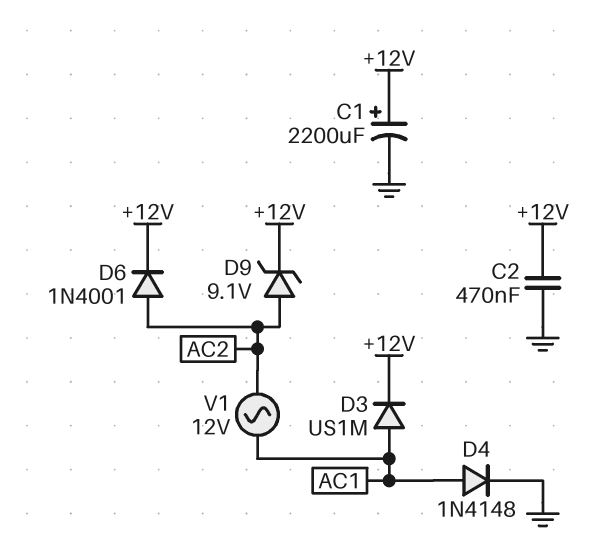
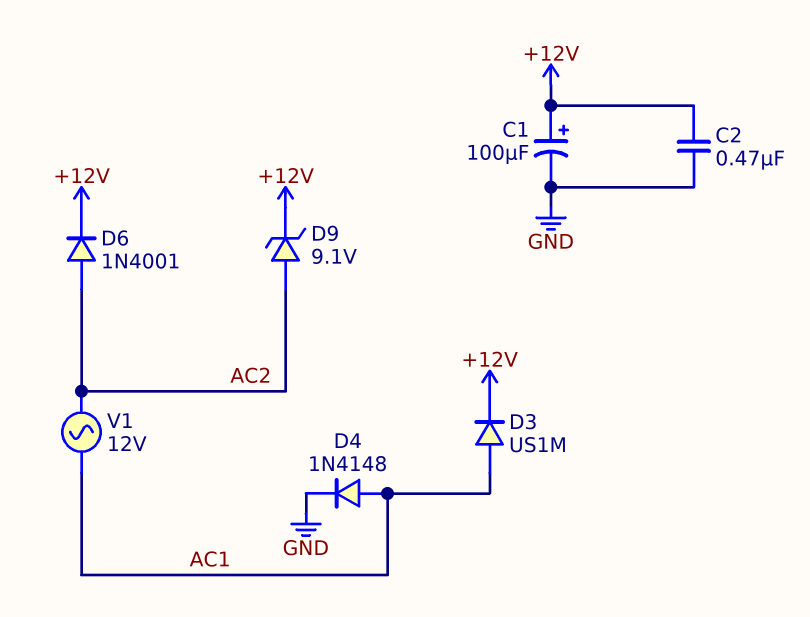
C1: 2200uF (plus +12V, minus GND) -> 100uF (plus +12V, minus GND)

